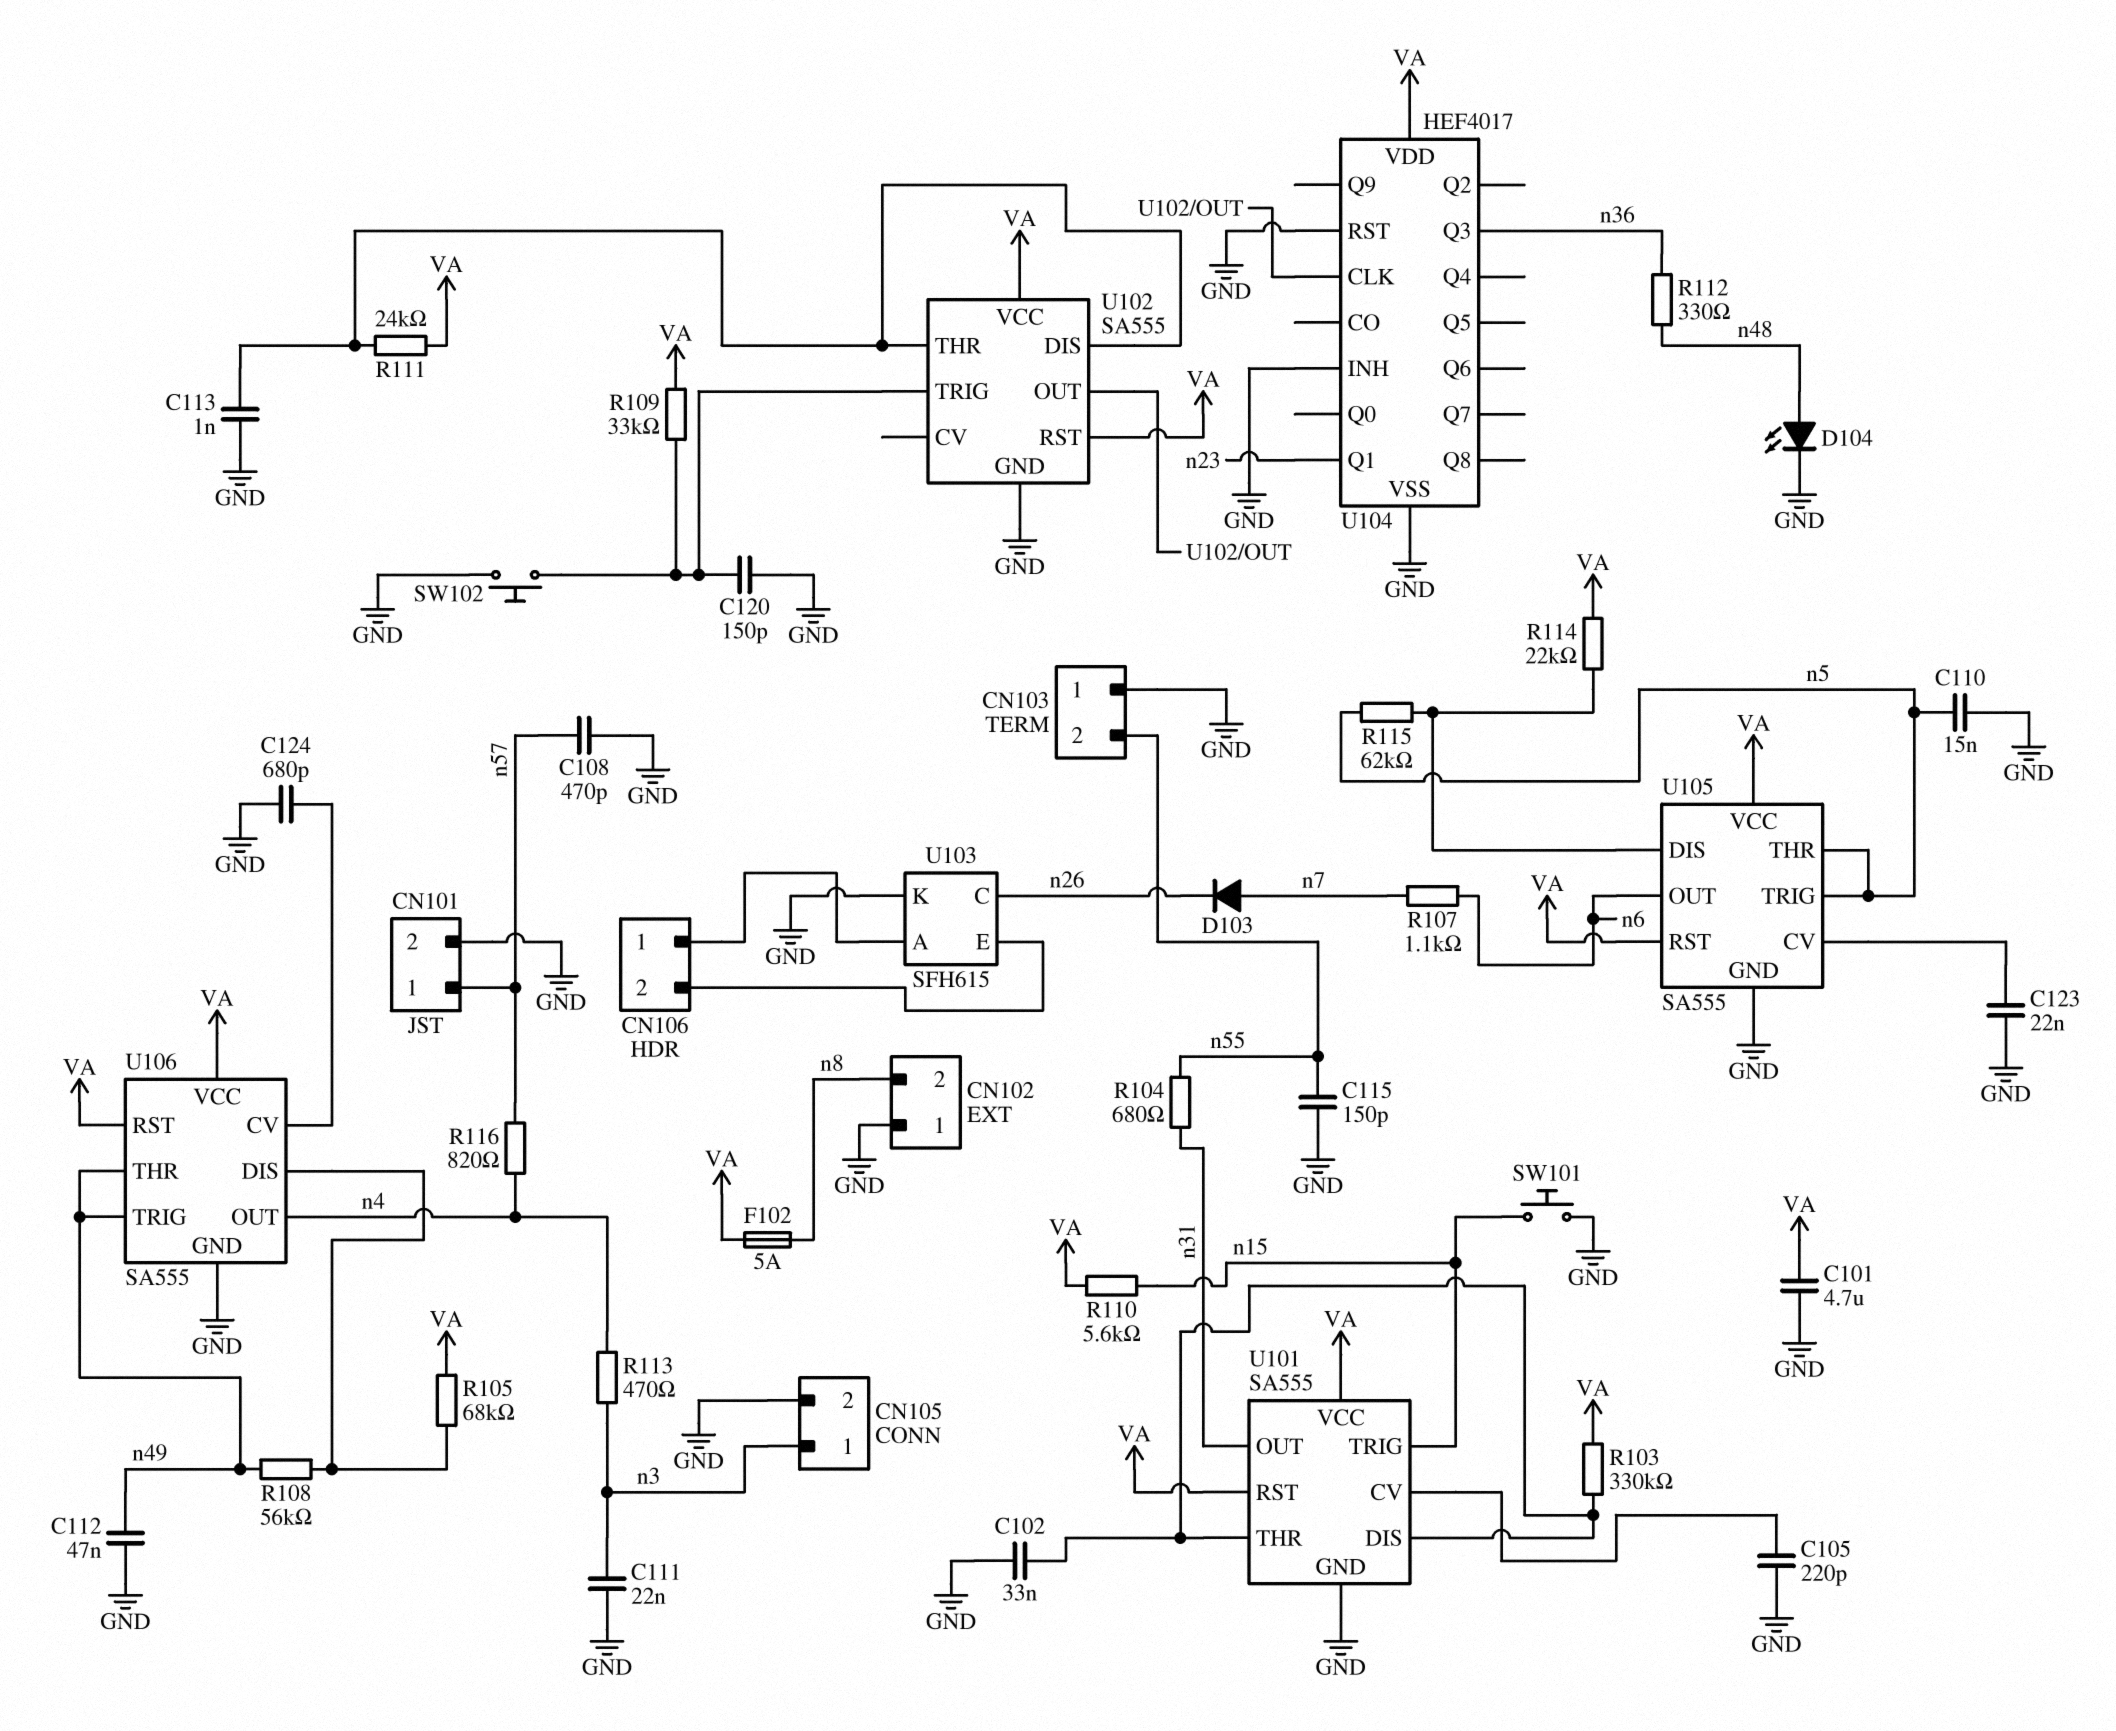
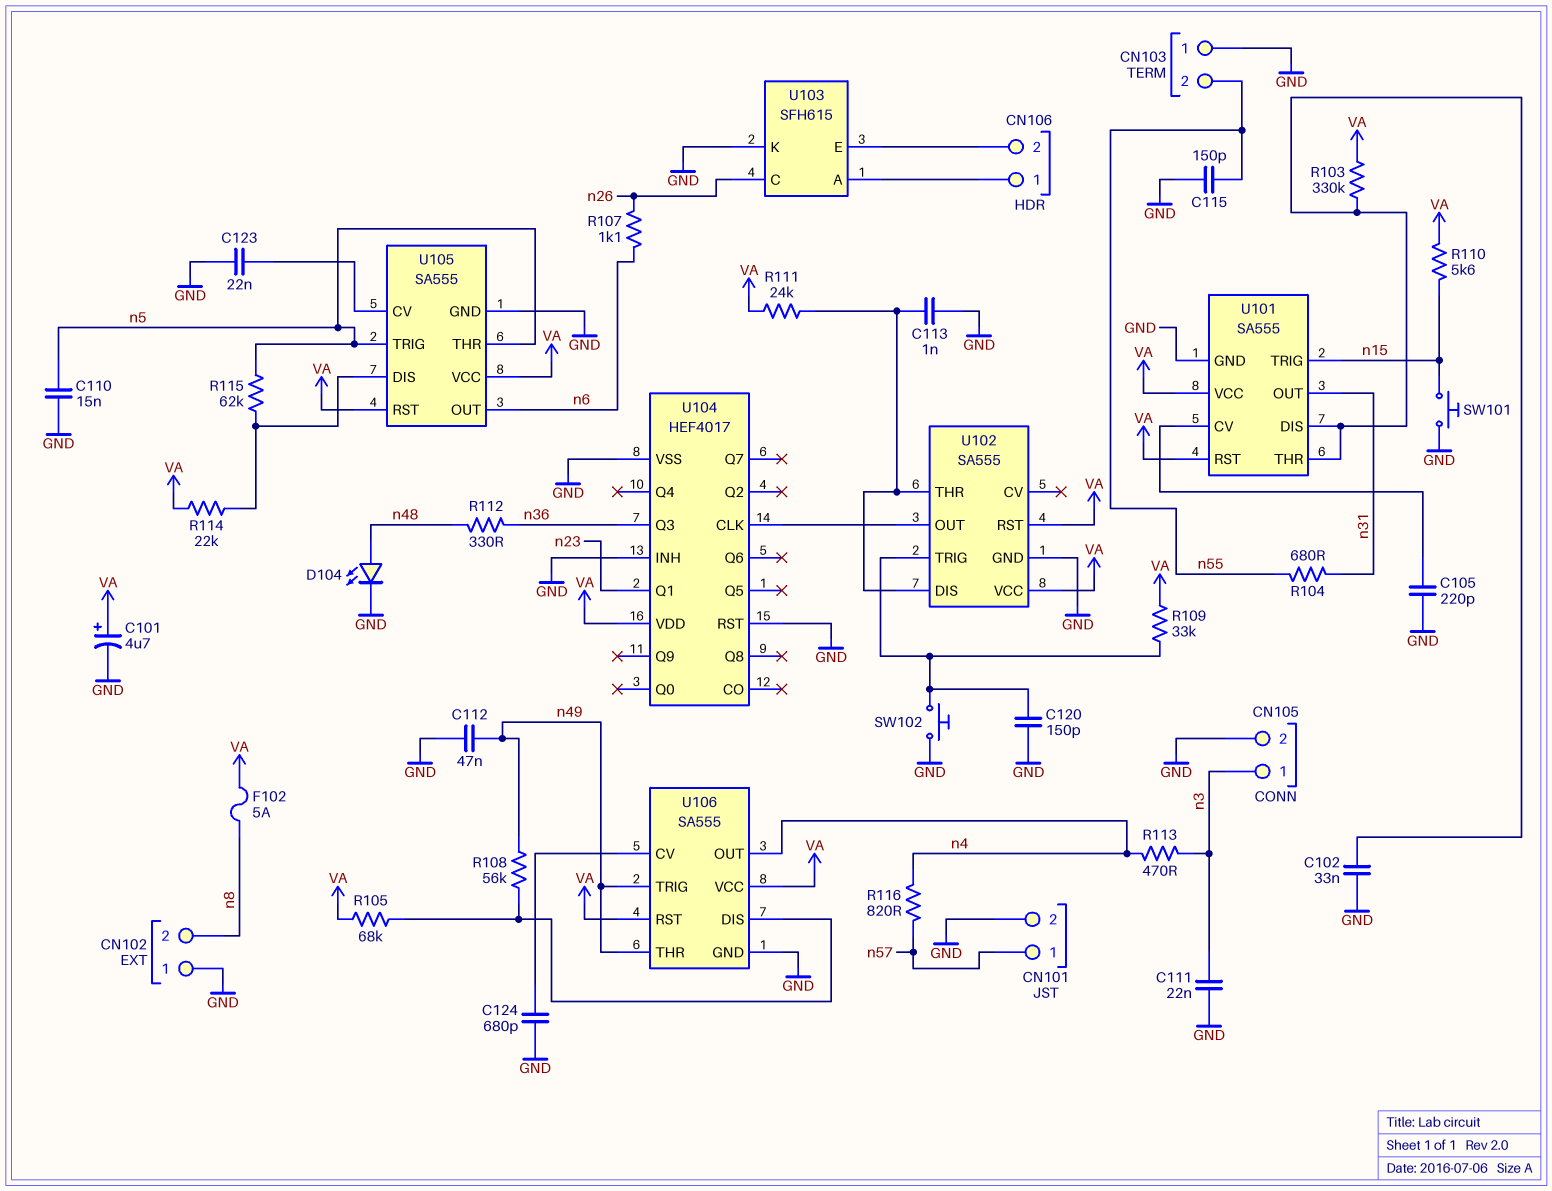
C101: 4.7uF (GND, VA) -> 4.7uF (plus VA, minus GND)
C108: 470pF (GND, n57) -> none
D103: diode (A n7, K n26) -> none
R107: 1.1k (n6, n7) -> 1.1k (n6, n26)

